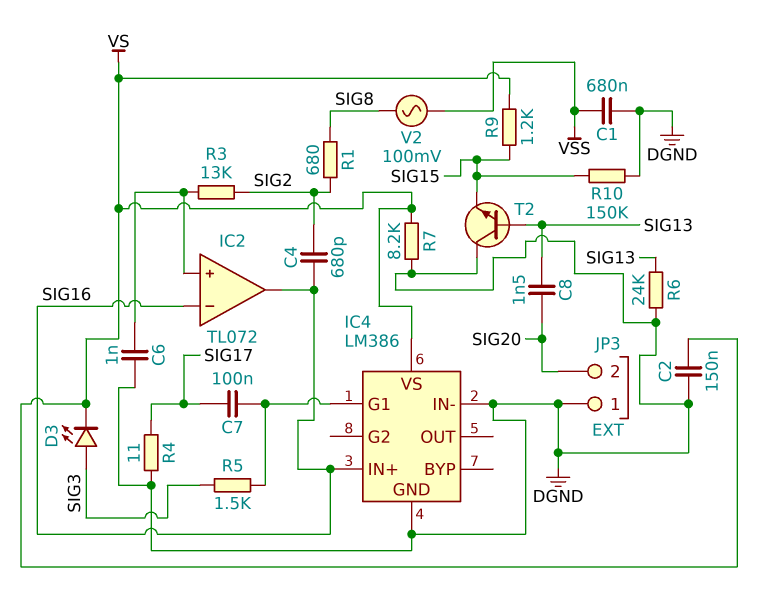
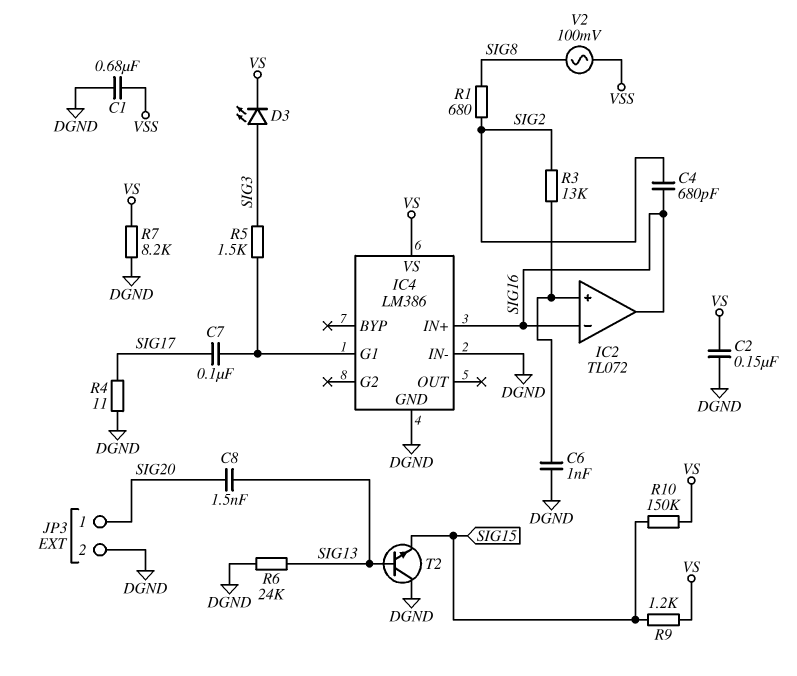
JP3 pin 1: DGND -> SIG20
JP3 pin 2: SIG20 -> DGND
R10: 150k (DGND, SIG15) -> 150k (SIG15, VS)

